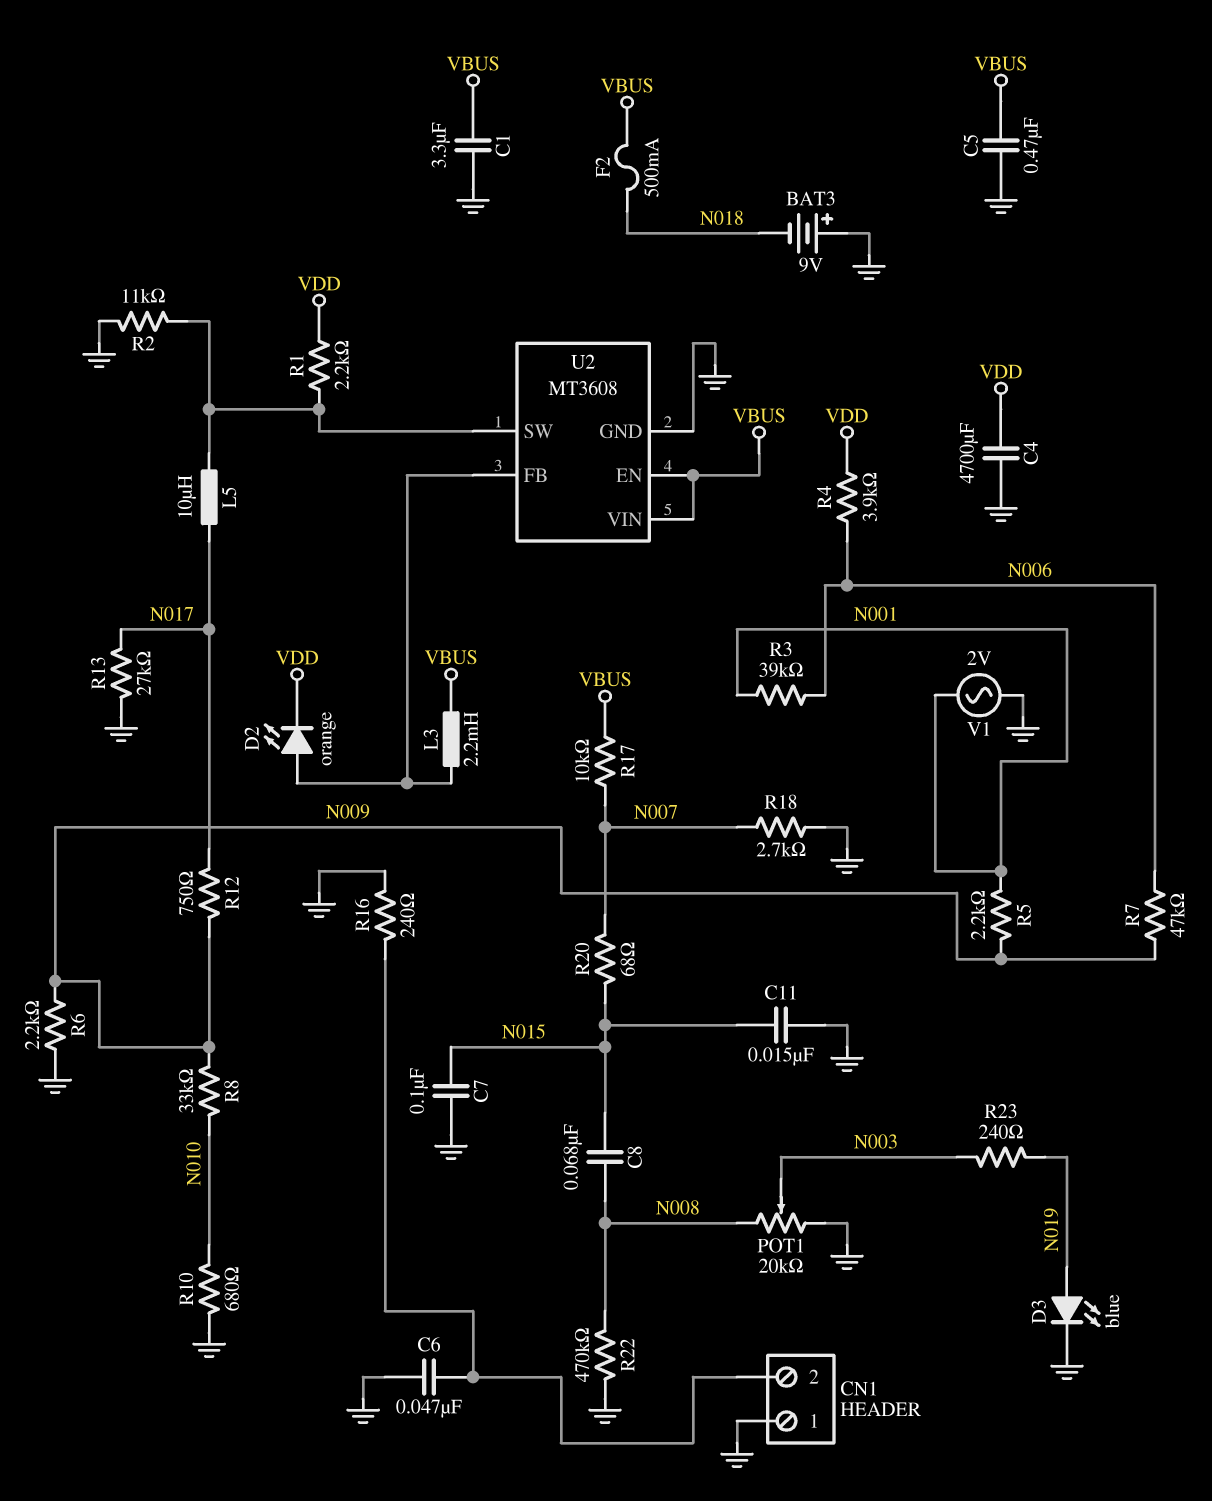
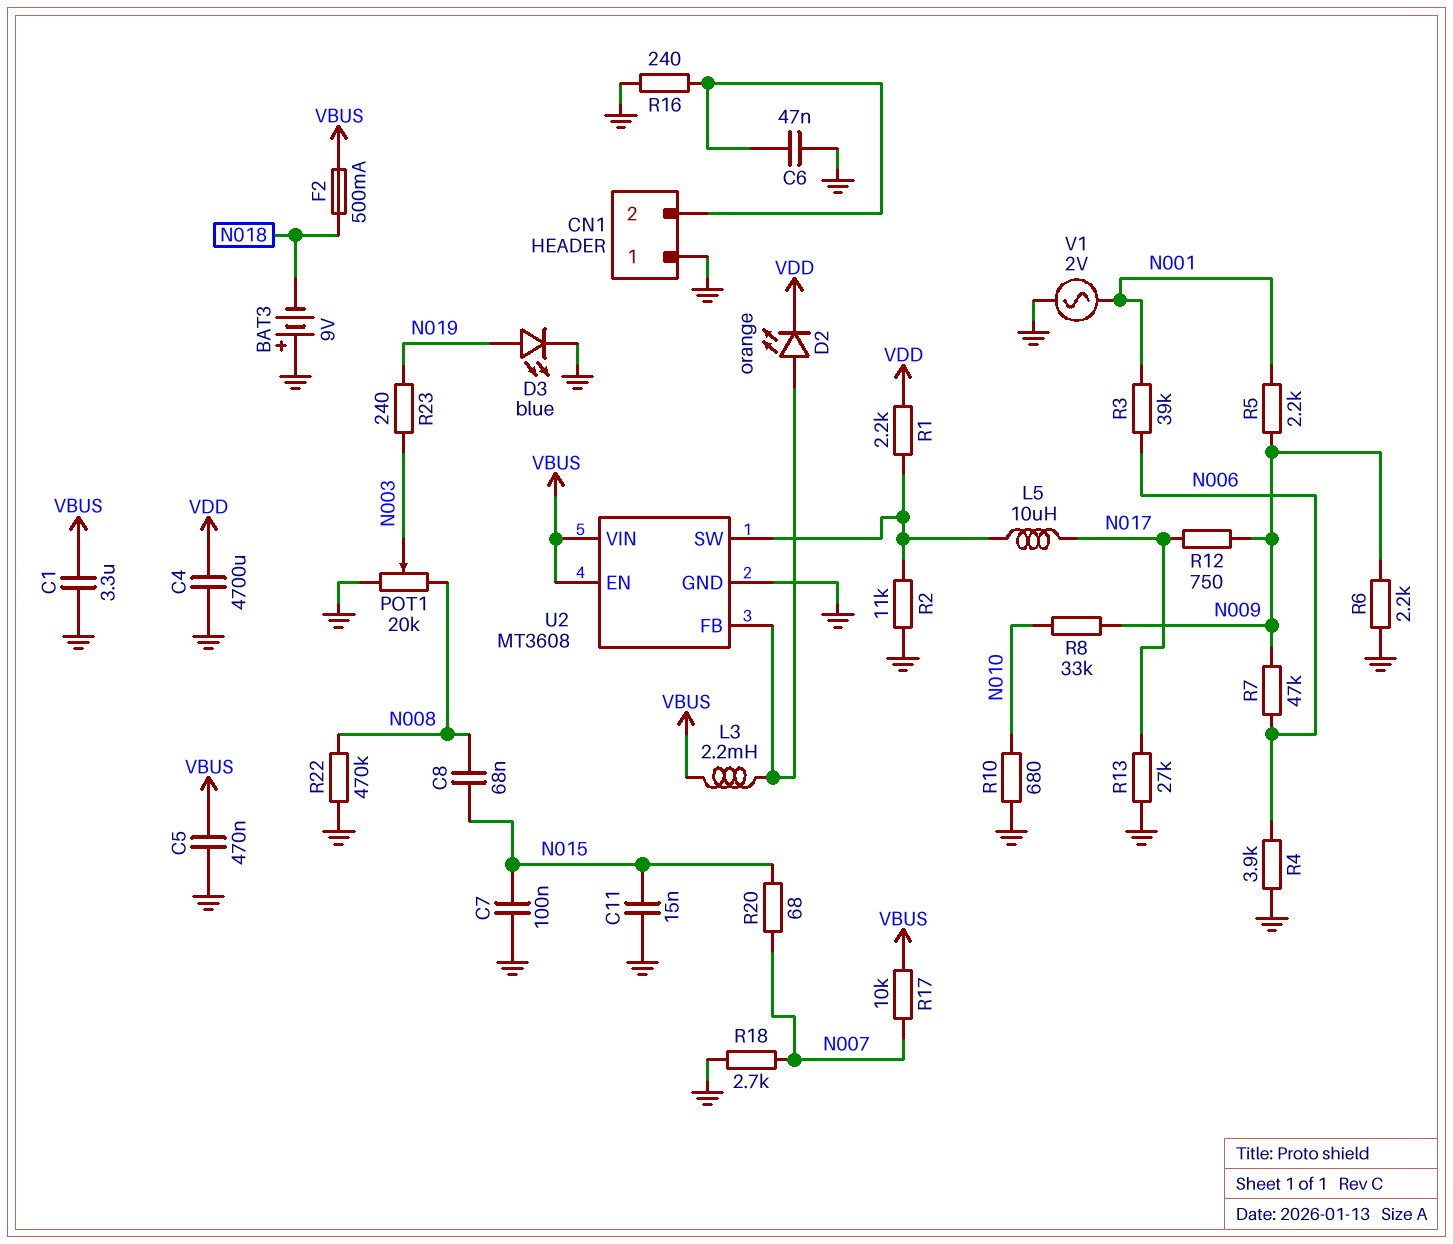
R4: 3.9k (N006, VDD) -> 3.9k (GND, N006)

